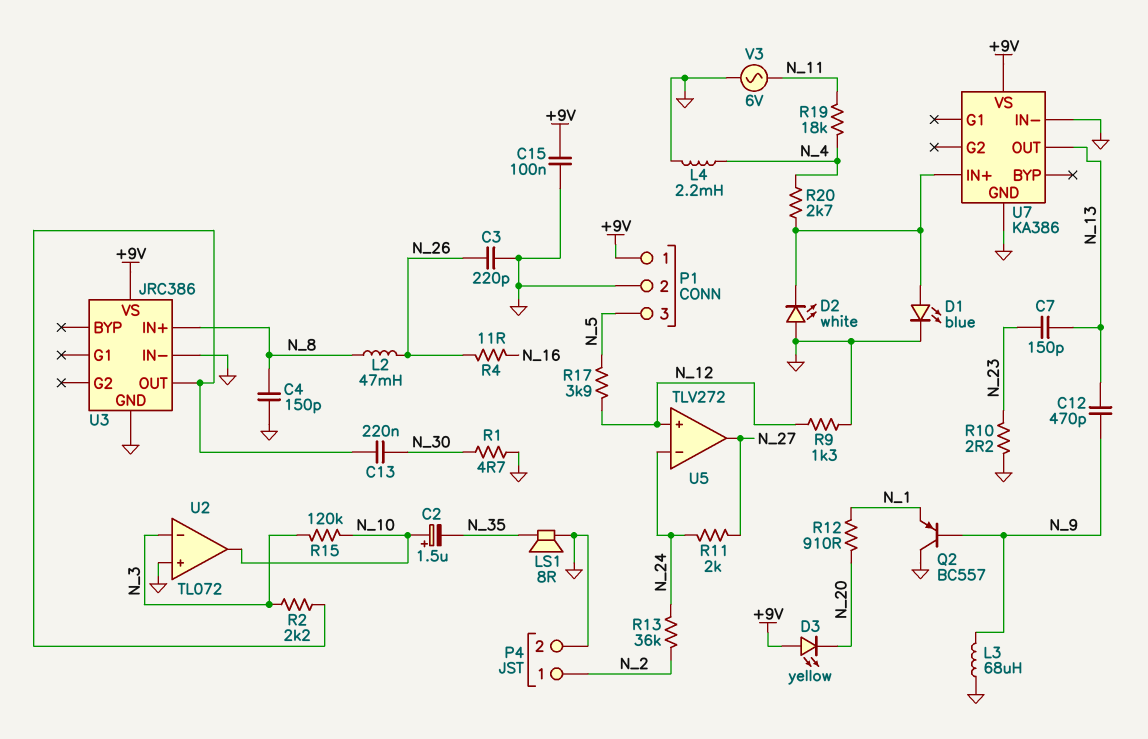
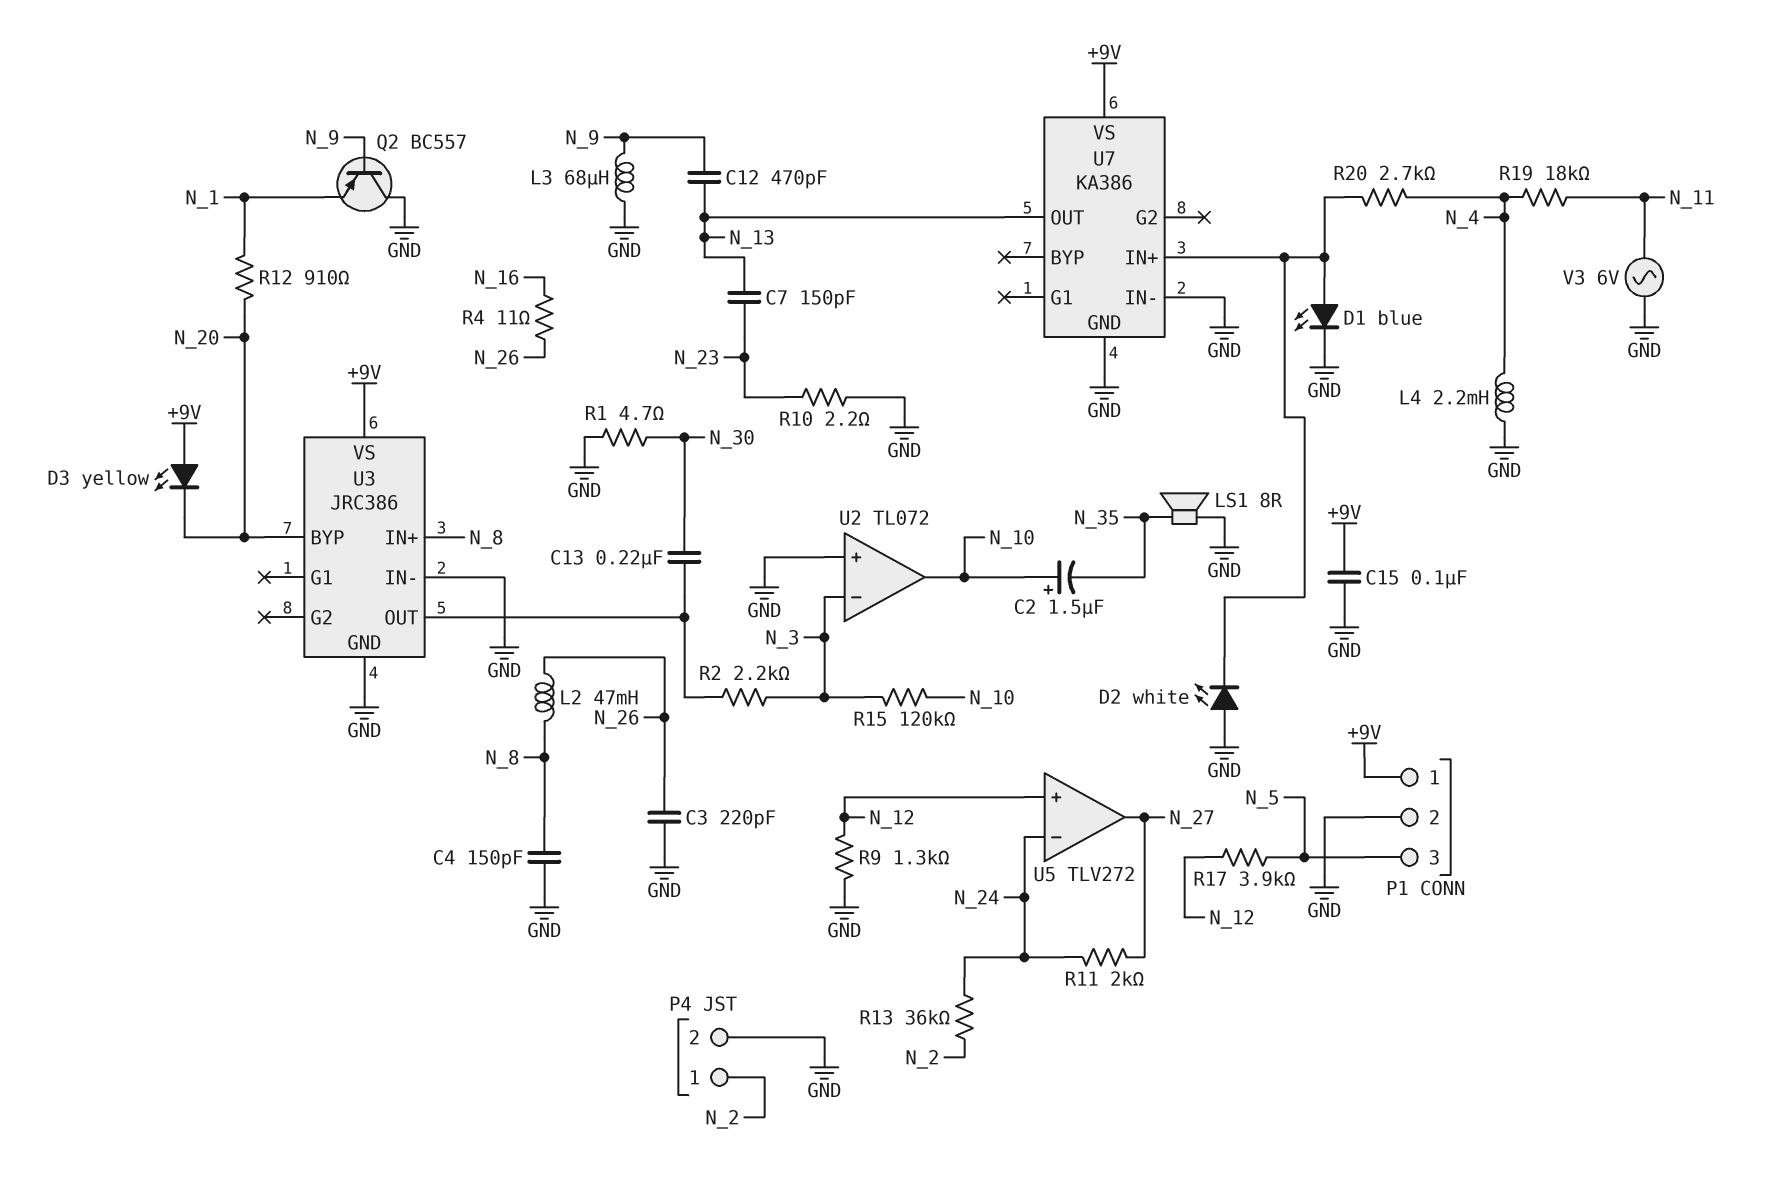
U3 pin BYP: none -> N_20

